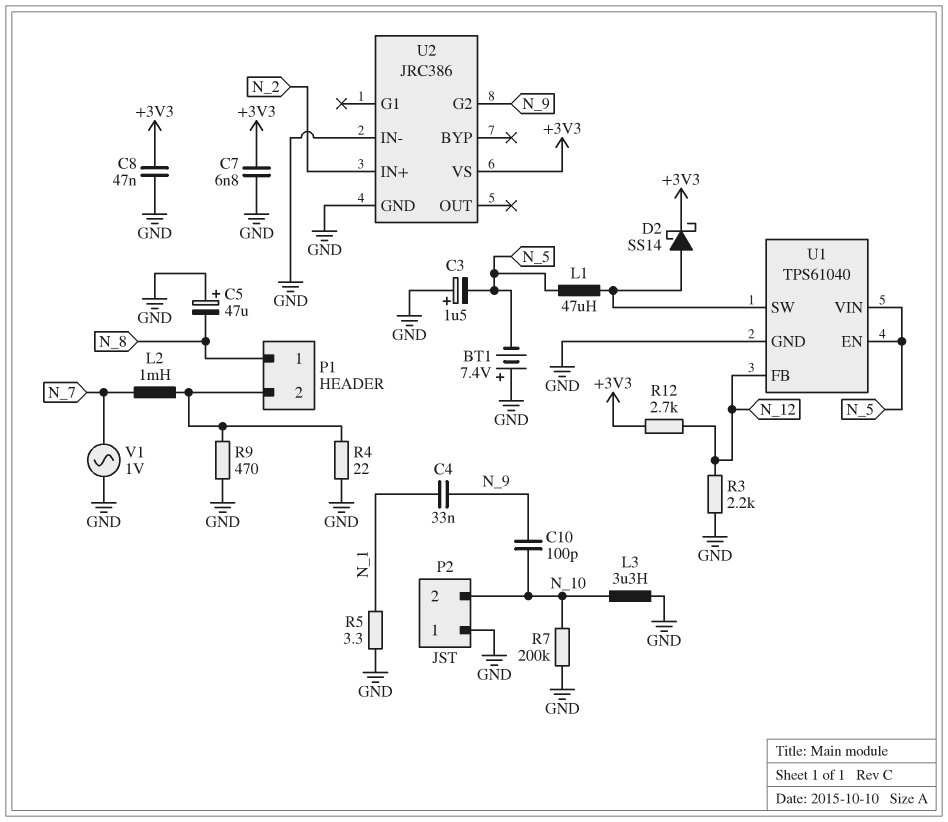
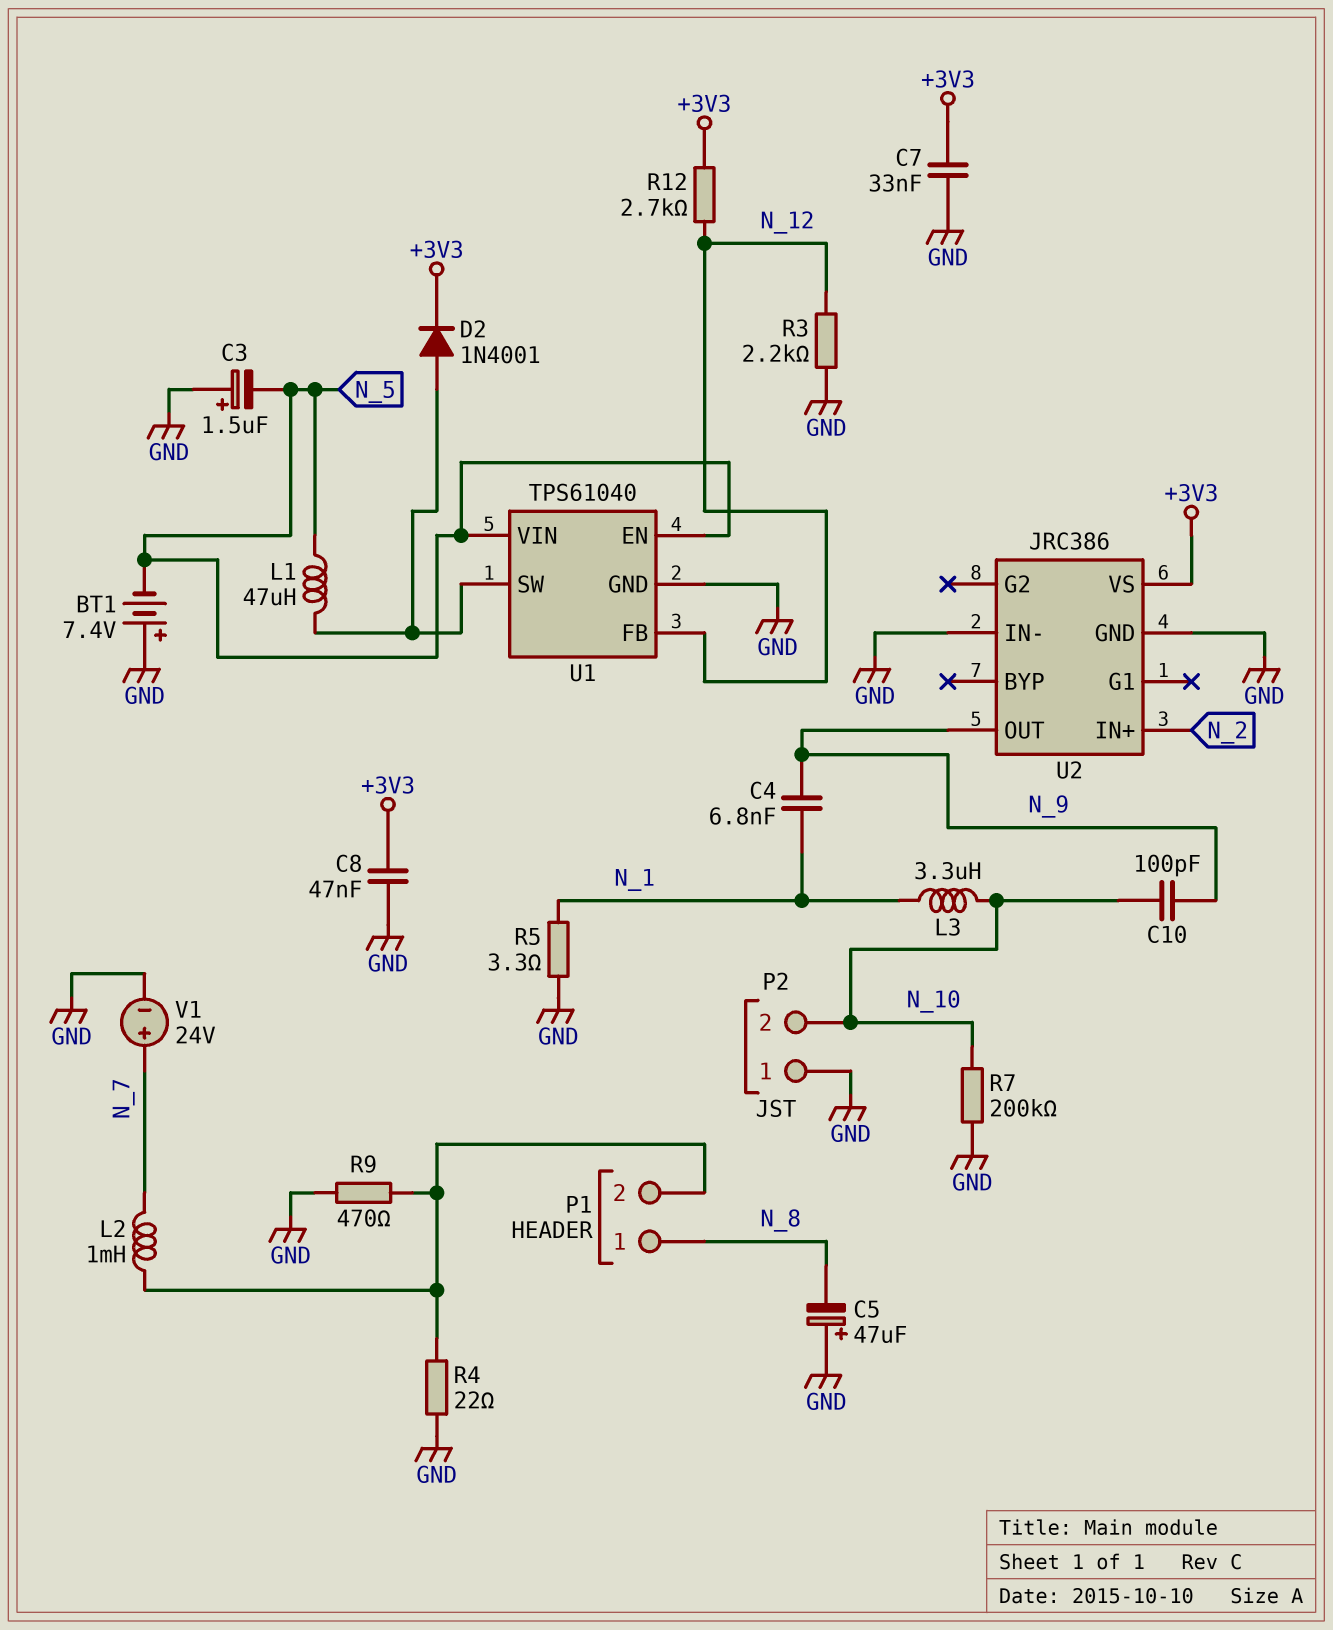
C4: 33nF (N_1, N_9) -> 6.8nF (N_1, N_9)
C7: 6.8nF (+3V3, GND) -> 33nF (+3V3, GND)
D2: schottky SS14 (A U1/SW, K +3V3) -> diode 1N4001 (A U1/SW, K +3V3)
L3: 3.3uH (GND, N_10) -> 3.3uH (N_1, N_10)
U2 pin G2: N_9 -> none
U2 pin OUT: none -> N_9
V1: AC 1V (GND, N_7) -> 24V (plus N_7, minus GND)

